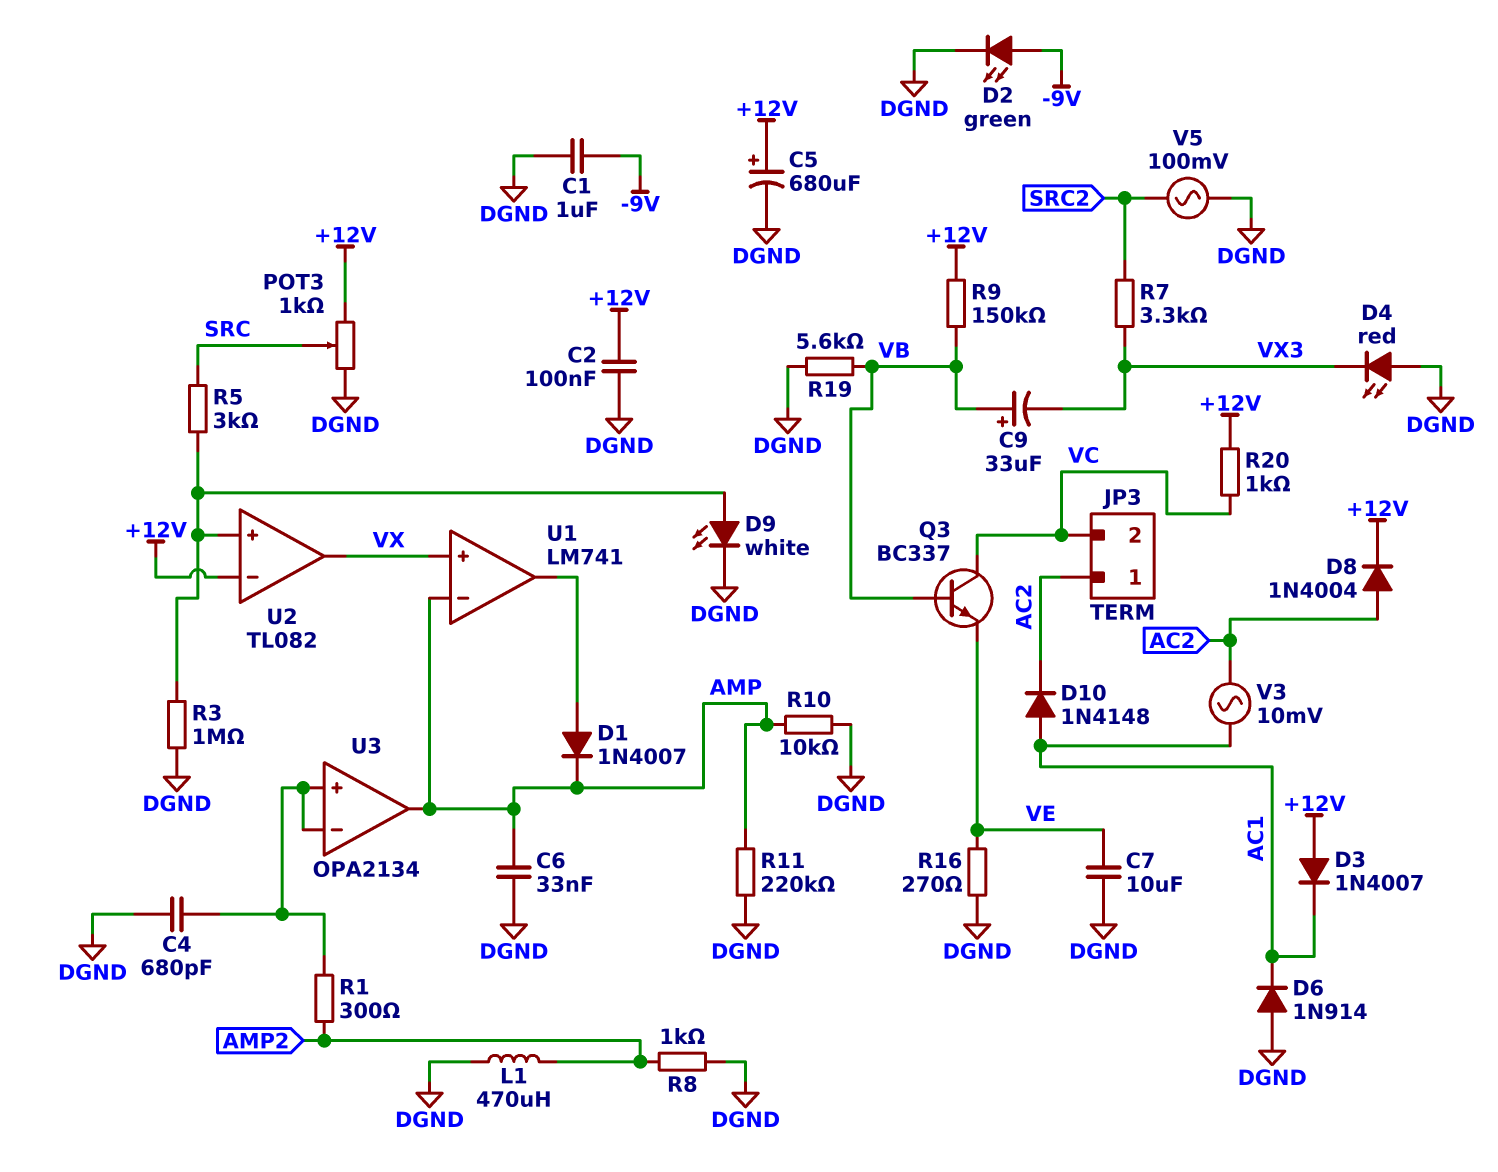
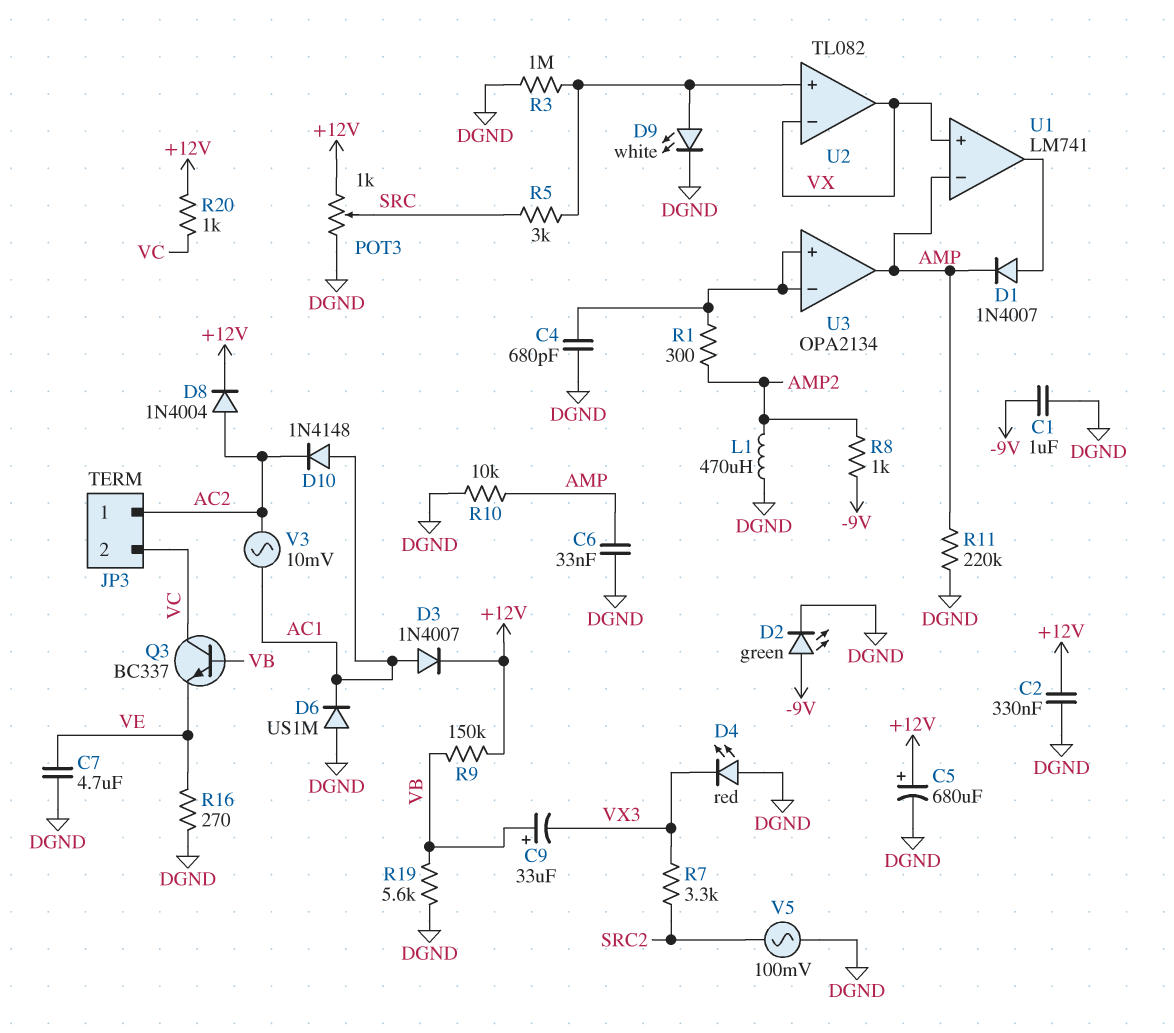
C2: 100nF (+12V, DGND) -> 330nF (+12V, DGND)
C7: 10uF (DGND, VE) -> 4.7uF (DGND, VE)
D3: diode 1N4007 (A +12V, K AC1) -> diode 1N4007 (A AC1, K +12V)
D6: diode 1N914 (A DGND, K AC1) -> diode US1M (A DGND, K AC1)
R8: 1k (AMP2, DGND) -> 1k (-9V, AMP2)
U2 pin in-: +12V -> VX

